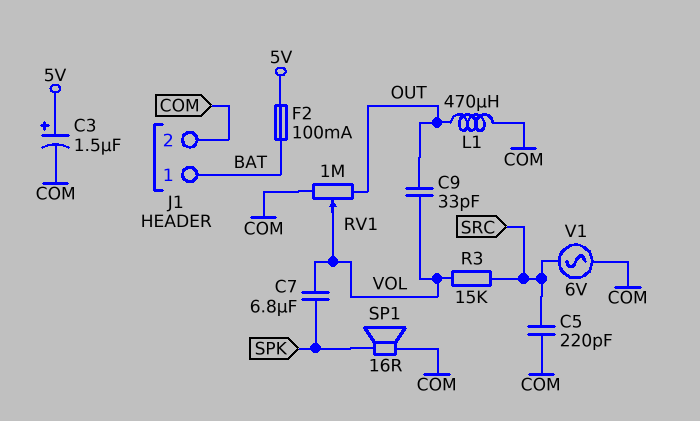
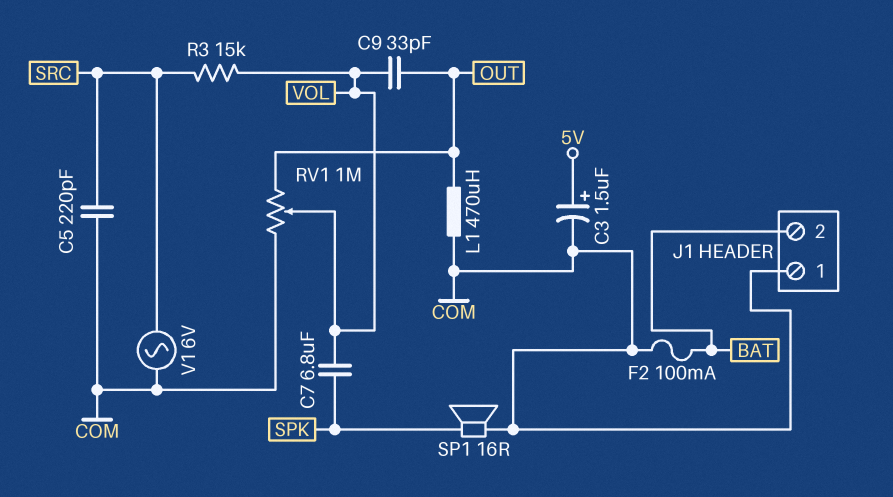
F2: 100mA (5V, BAT) -> 100mA (BAT, COM)
J1 pin 1: BAT -> COM
J1 pin 2: COM -> BAT

